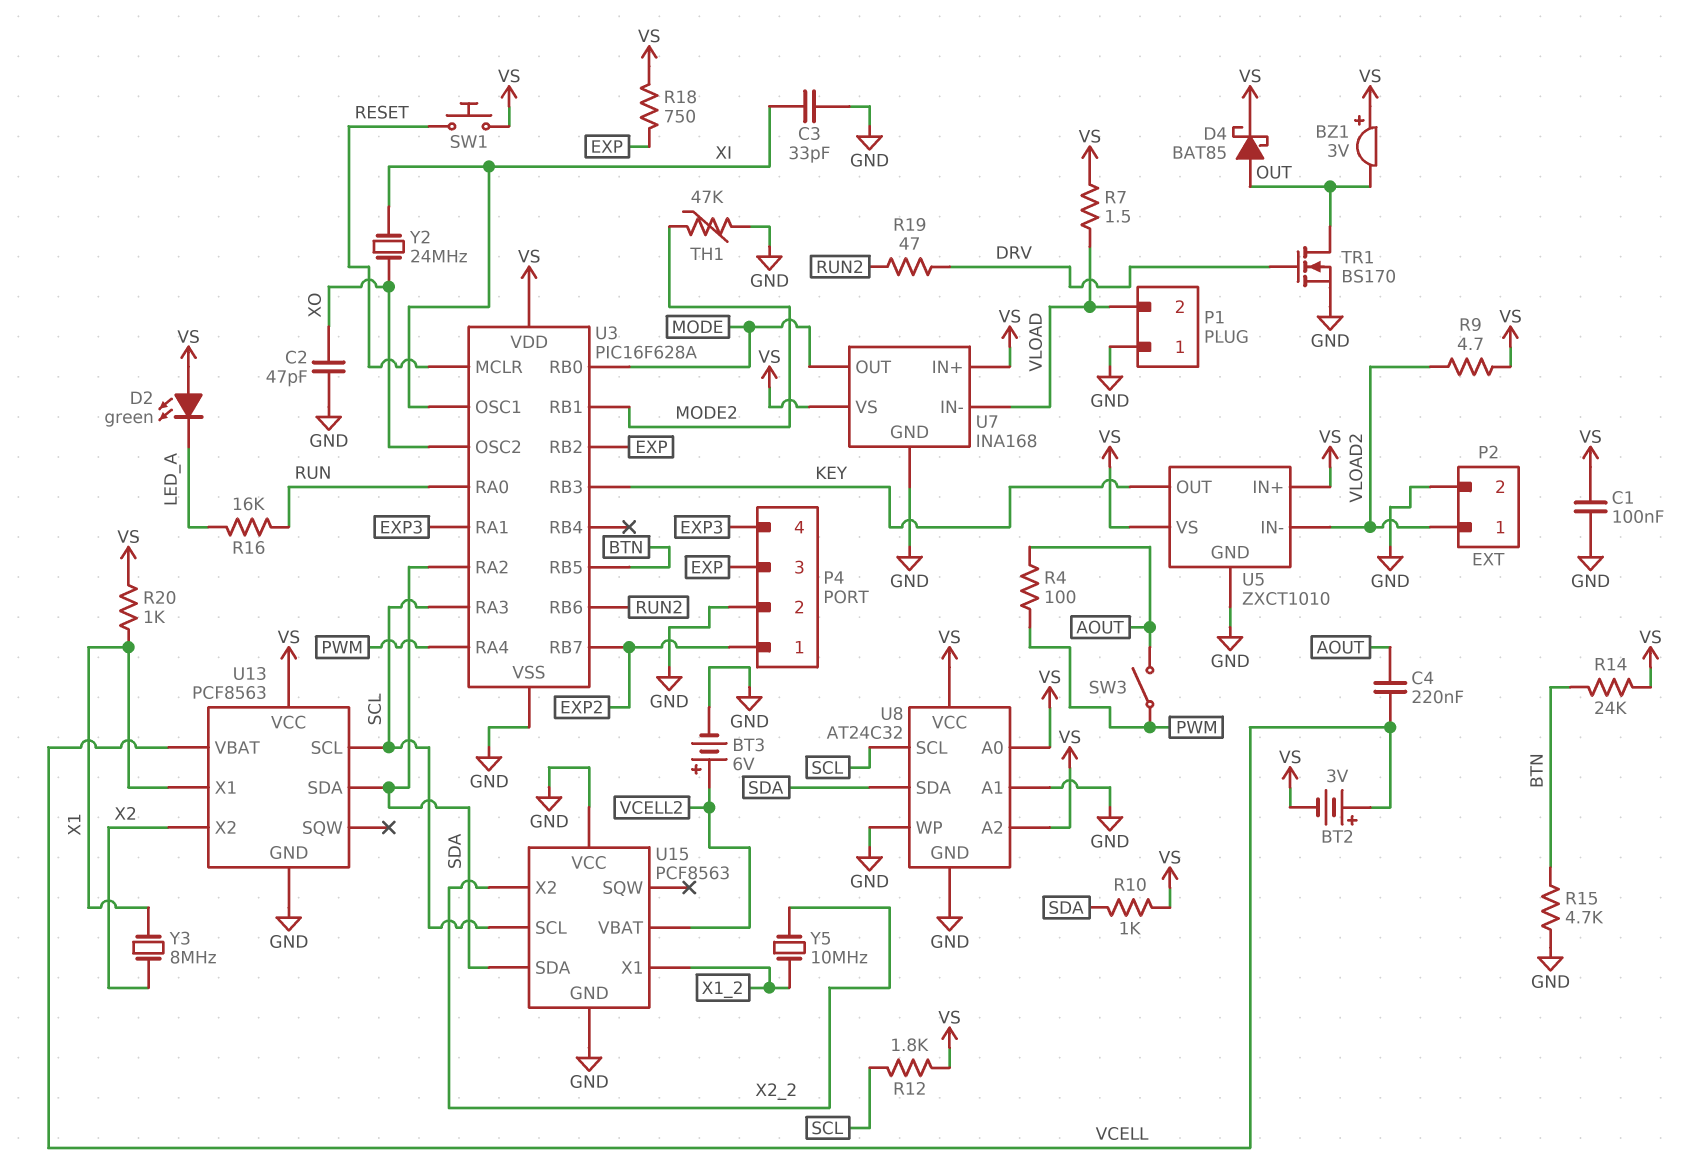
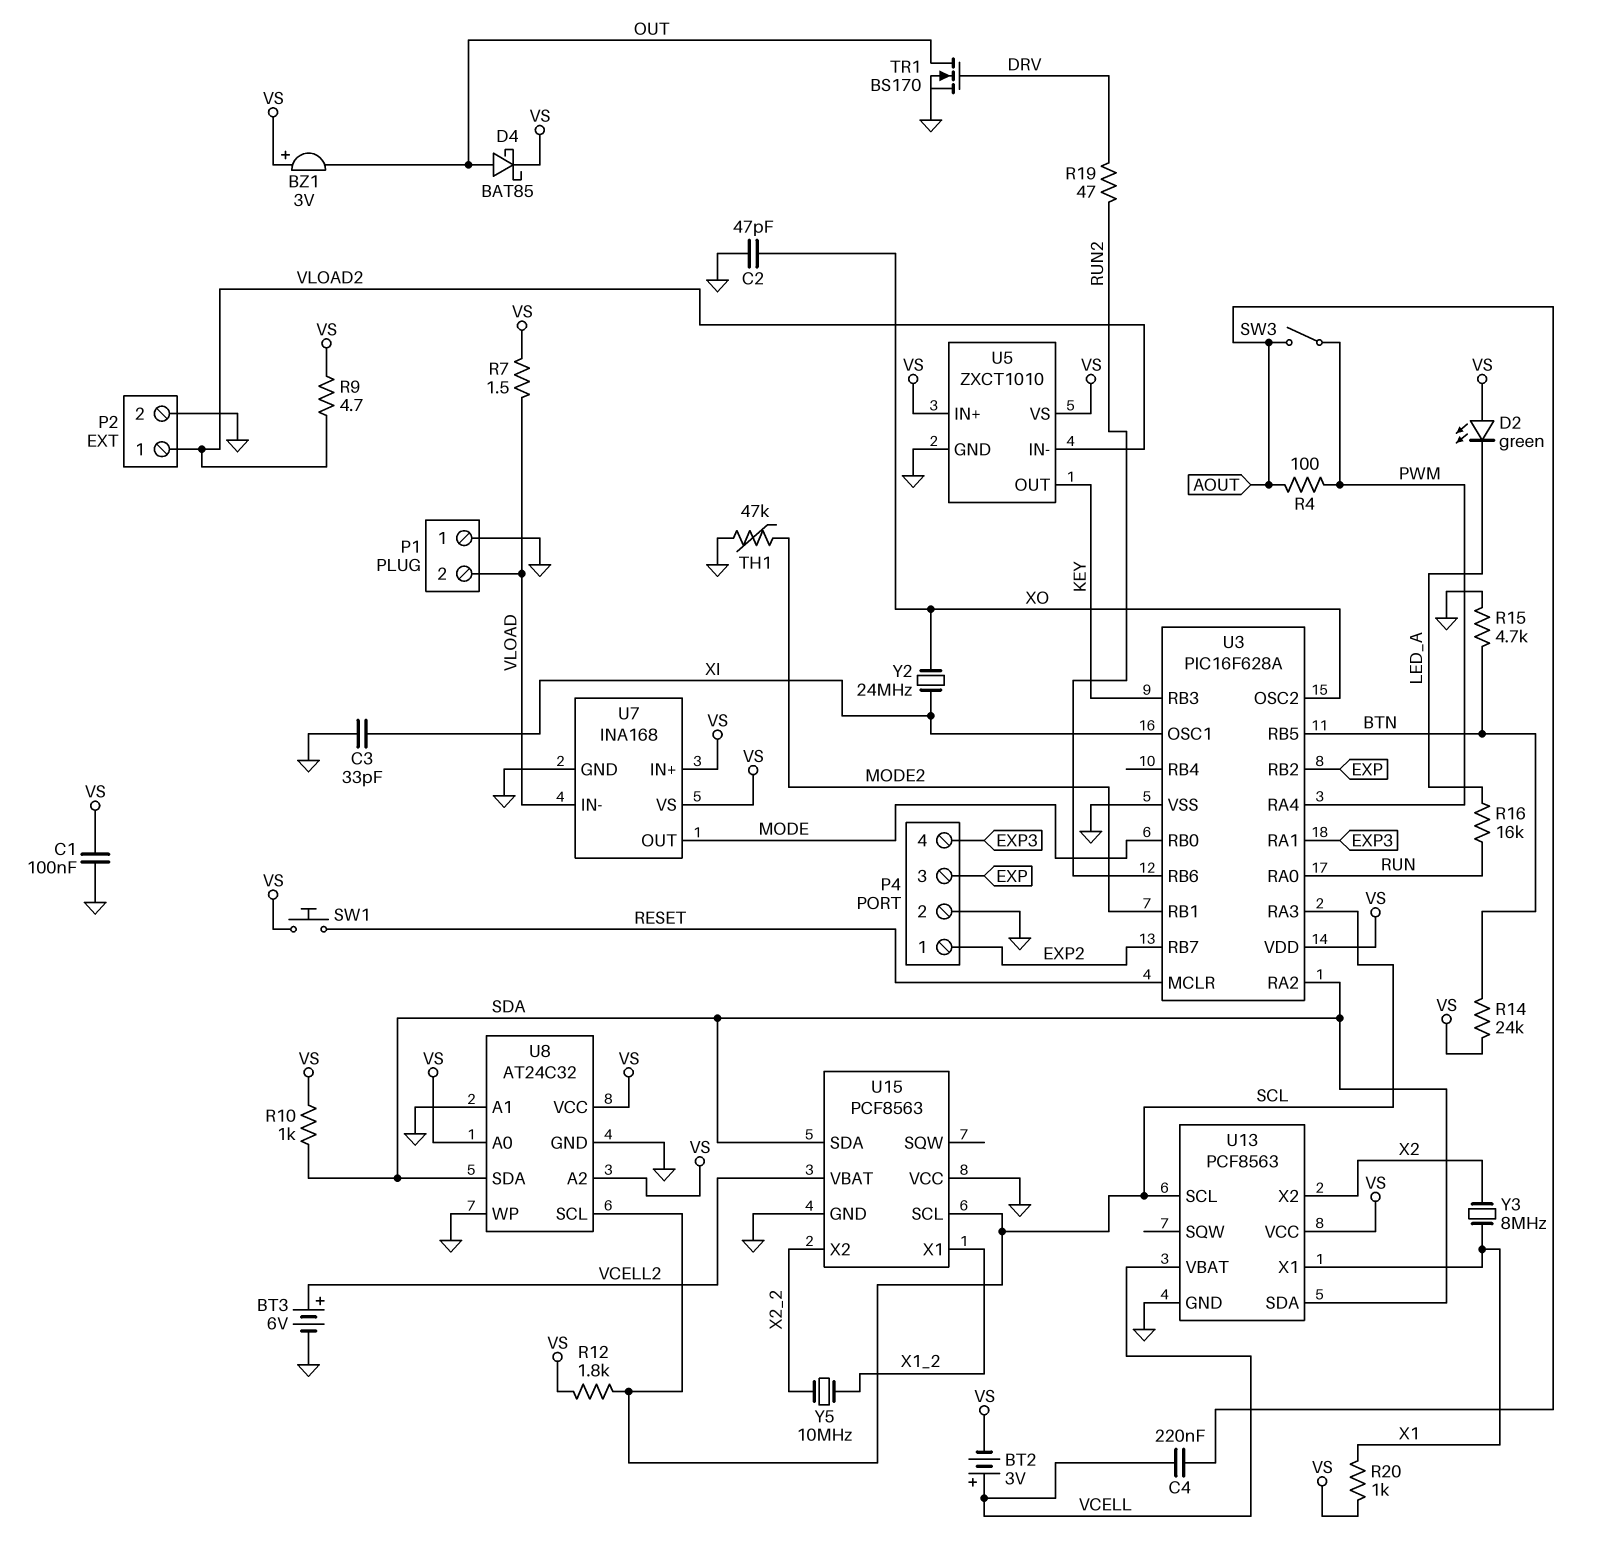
R18: 750 (EXP, VS) -> none

